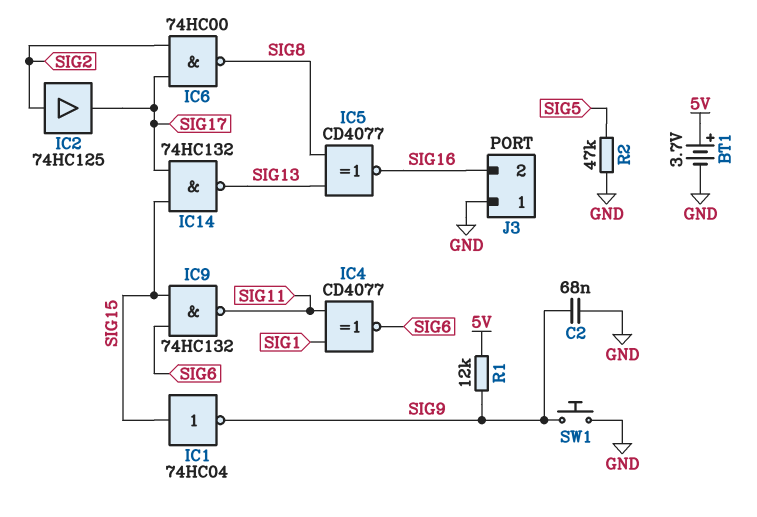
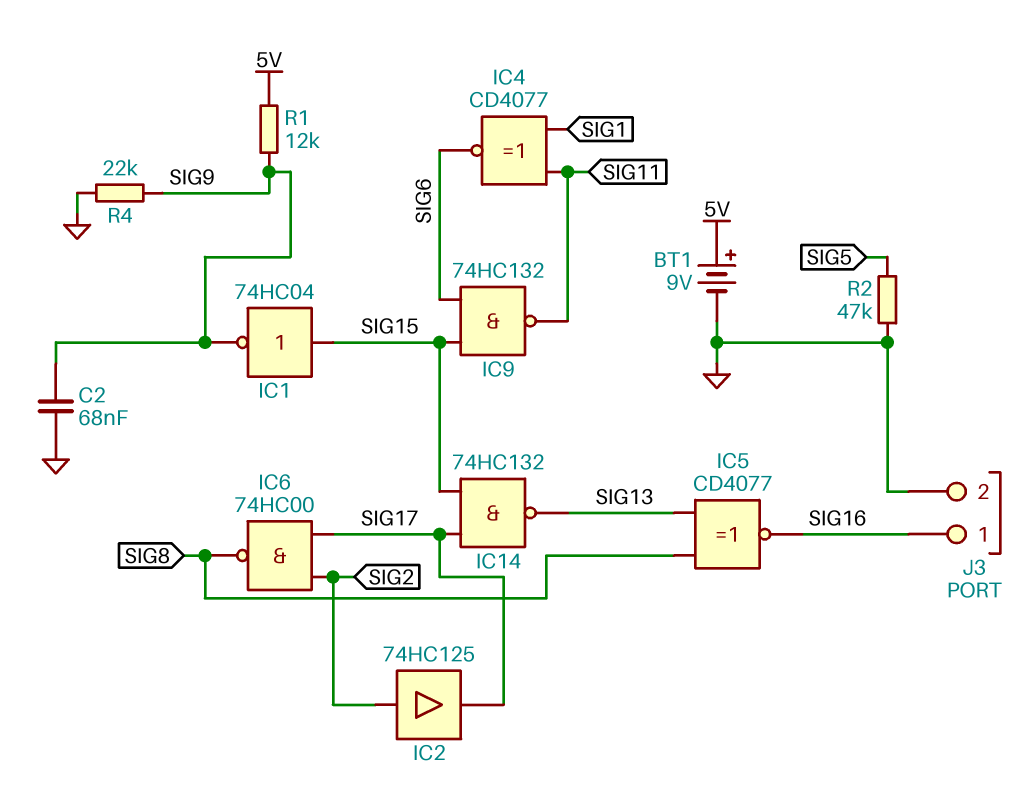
BT1: 3.7V (plus 5V, minus GND) -> 9V (plus 5V, minus GND)
J3 pin 1: GND -> SIG16
J3 pin 2: SIG16 -> GND
R4: none -> 22k (GND, SIG9)
SW1: button (GND, SIG9) -> none

